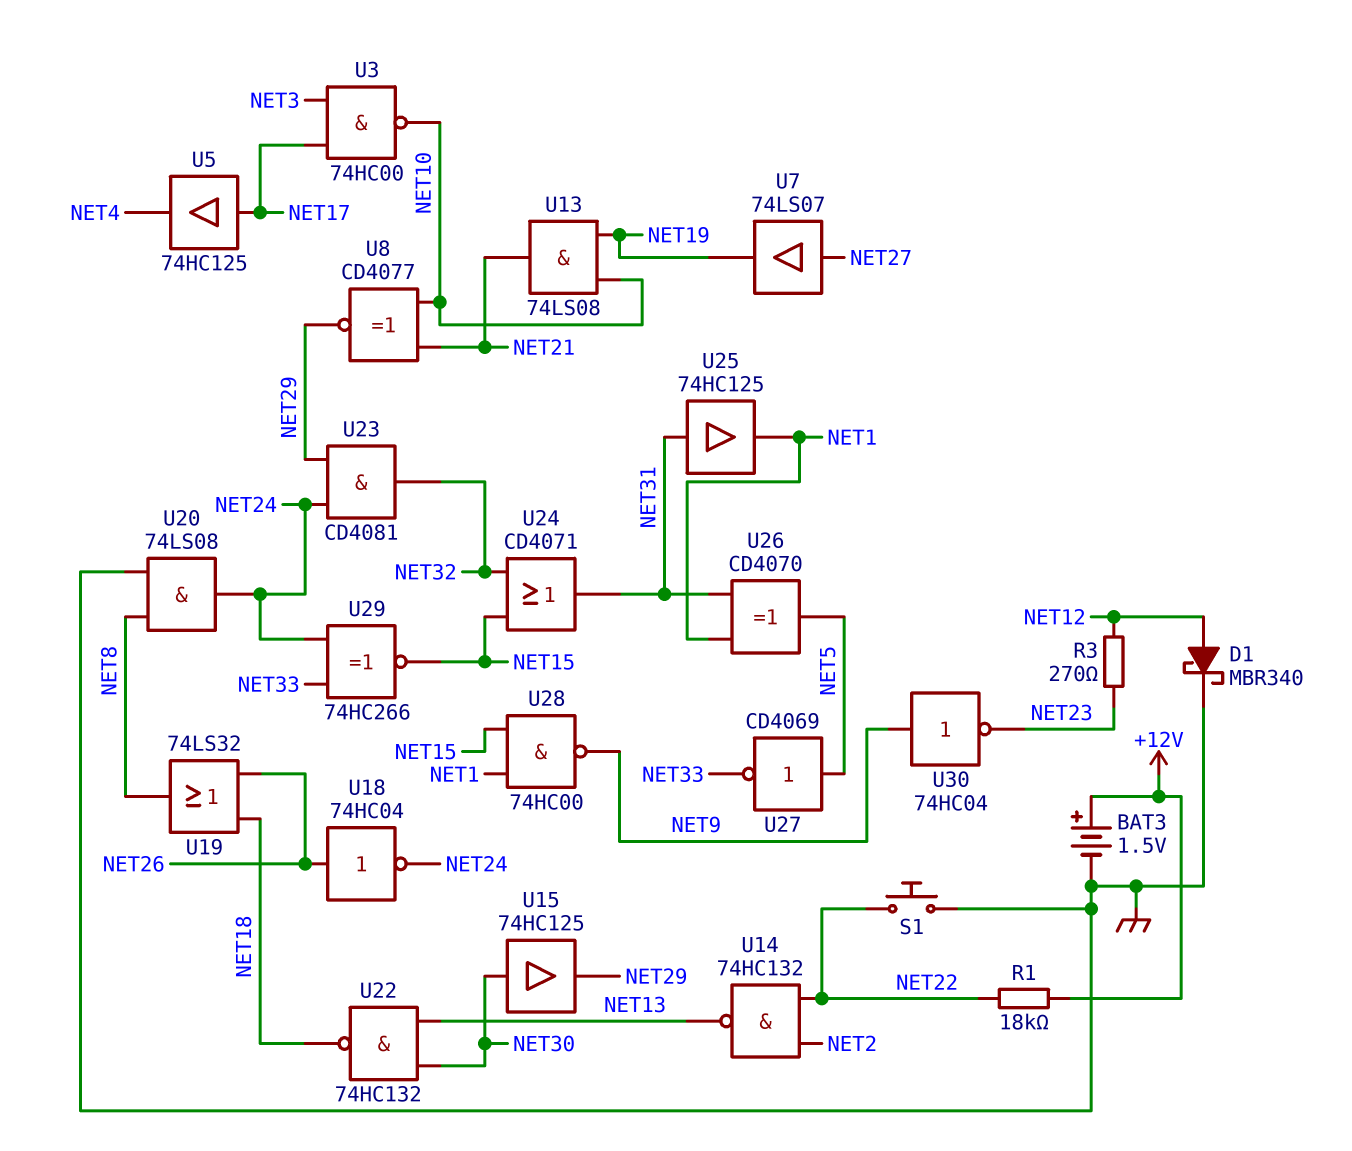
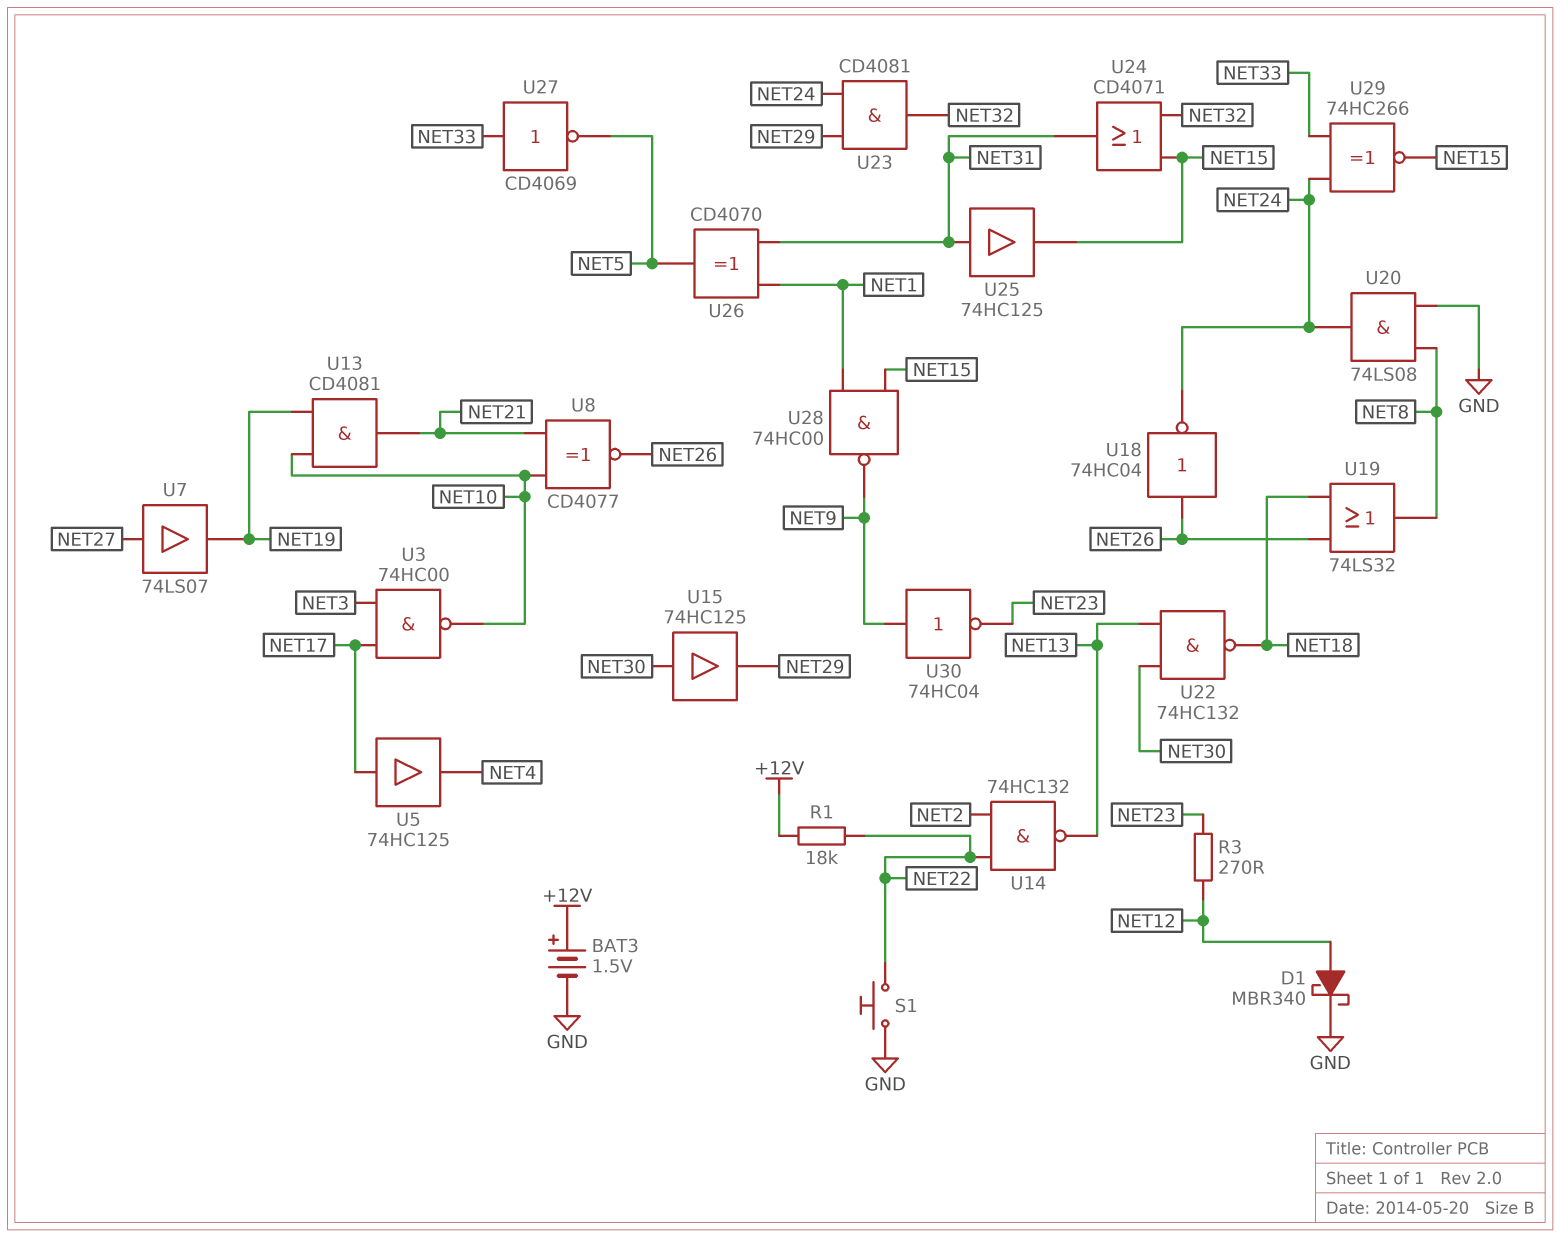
U8: XNOR CD4077 (in NET10, in NET21, out NET29) -> XNOR CD4077 (in NET10, in NET21, out NET26)
U13: AND 74LS08 (in NET10, in NET19, out NET21) -> AND CD4081 (in NET10, in NET19, out NET21)
U25: buffer 74HC125 (in NET31, out NET1) -> buffer 74HC125 (in NET31, out NET15)
U27: NOT CD4069 (in NET5, out NET33) -> NOT CD4069 (in NET33, out NET5)

